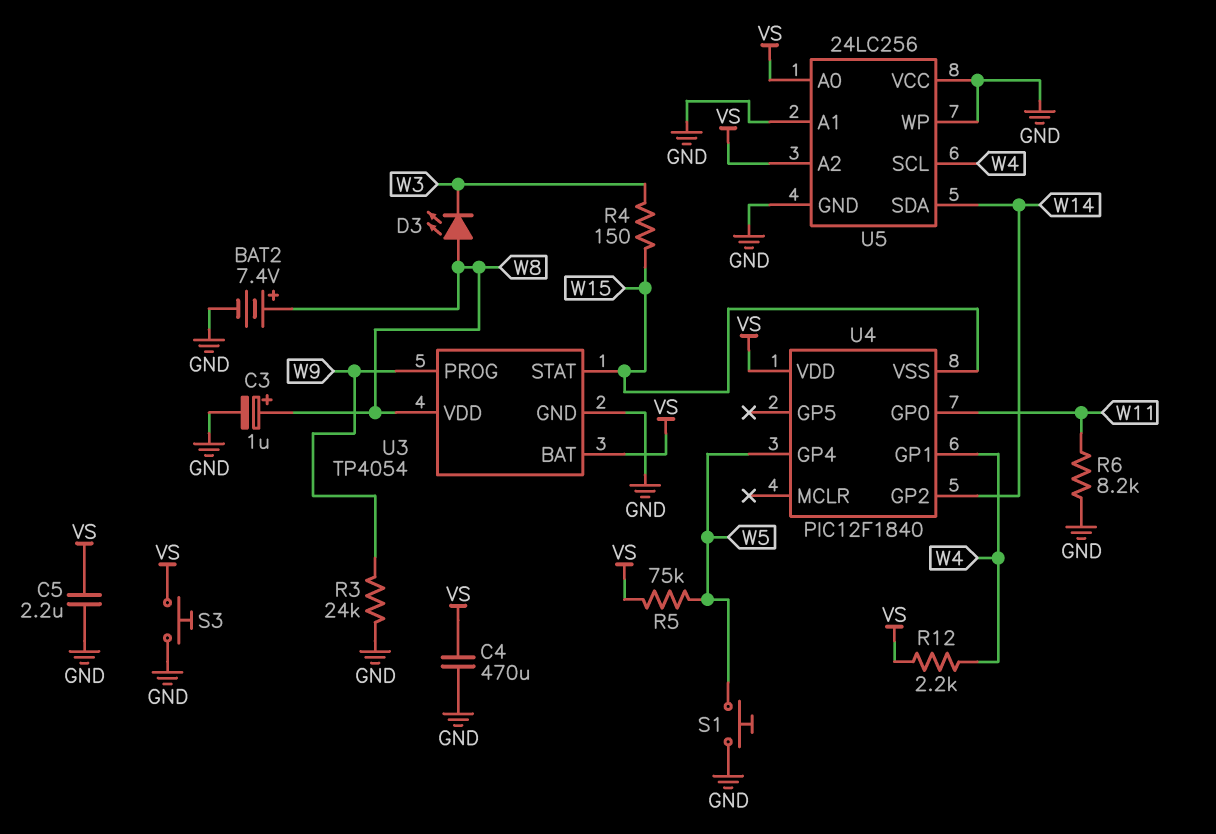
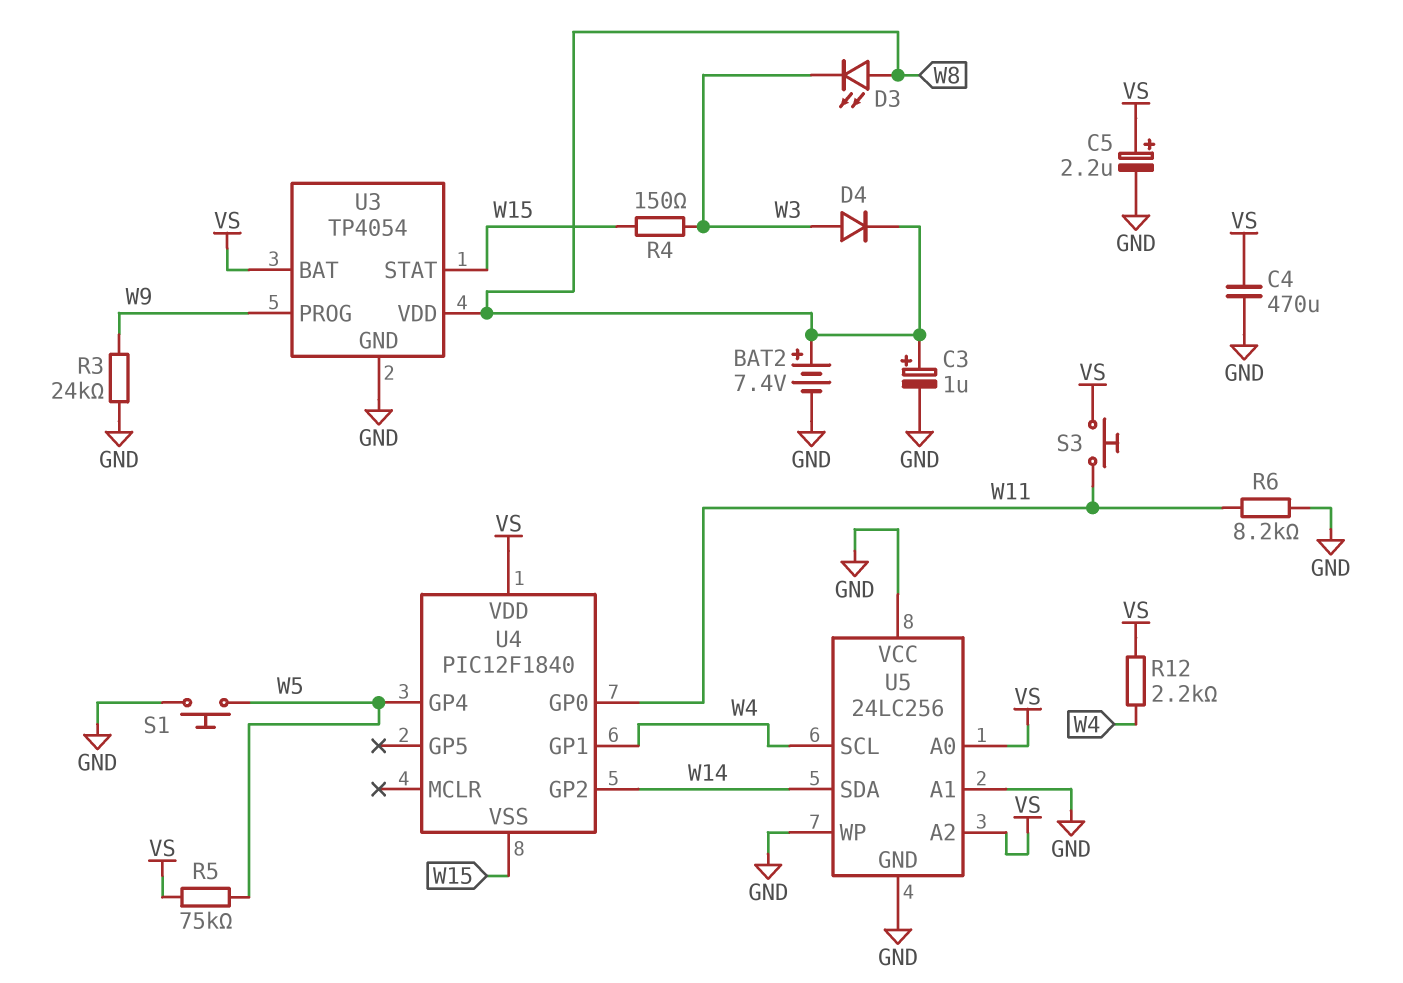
C5: 2.2uF (GND, VS) -> 2.2uF (plus VS, minus GND)
D4: none -> diode (A W3, K W8)
S3: button (GND, VS) -> button (VS, W11)

